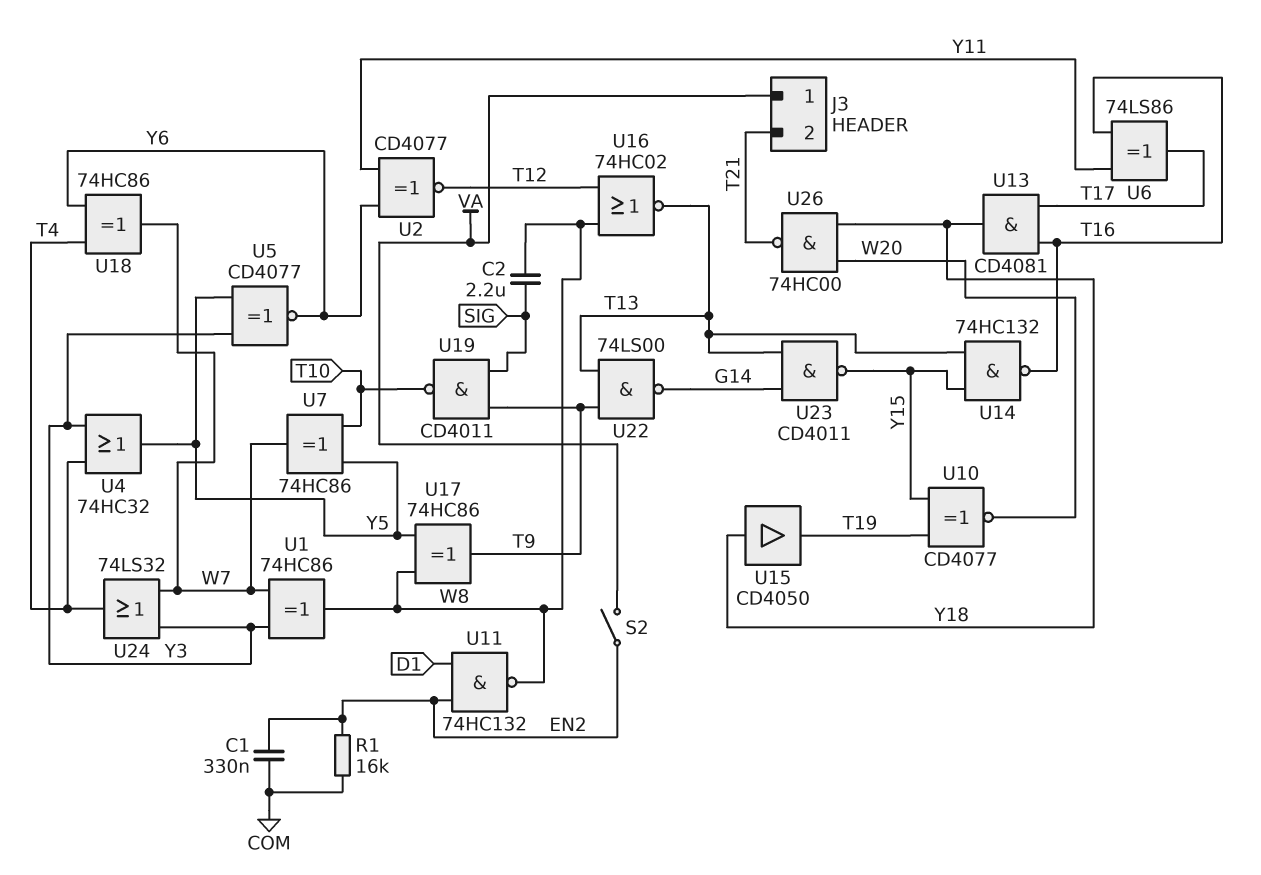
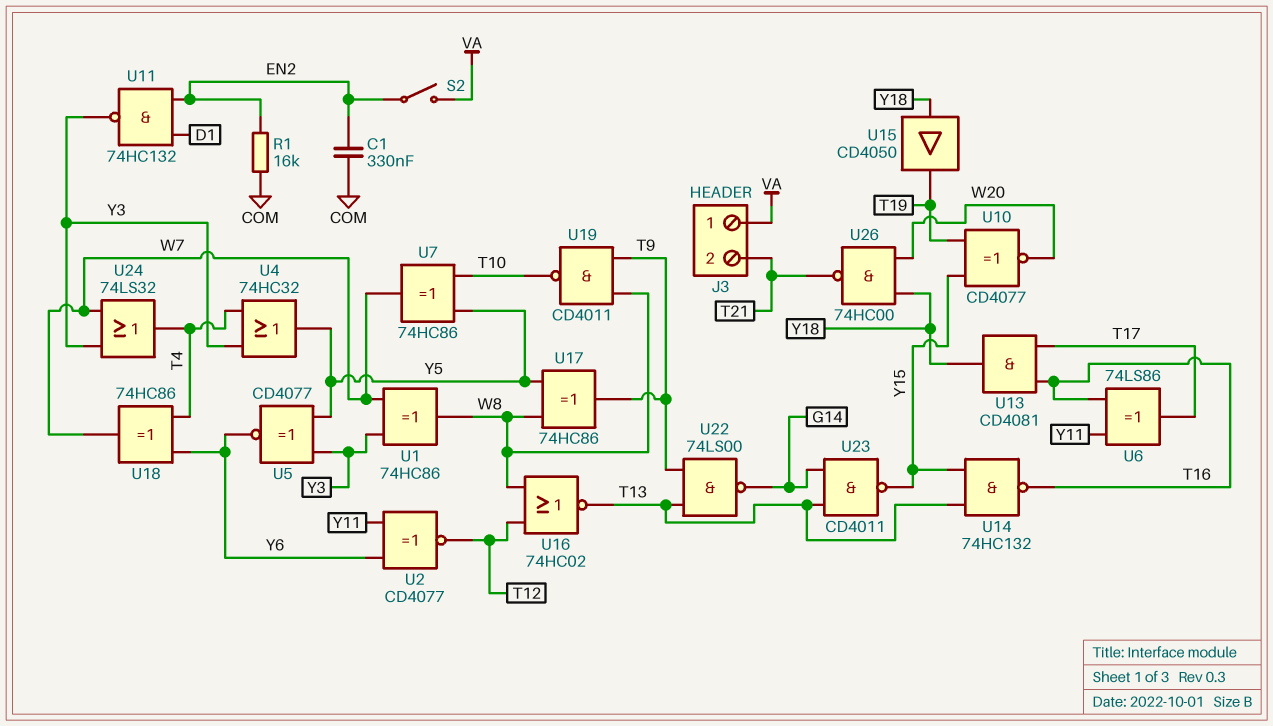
C2: 2.2uF (SIG, W8) -> none
U11: NAND 74HC132 (in D1, in EN2, out W8) -> NAND 74HC132 (in D1, in EN2, out Y3)
U19: NAND CD4011 (in SIG, in T9, out T10) -> NAND CD4011 (in T9, in W8, out T10)

